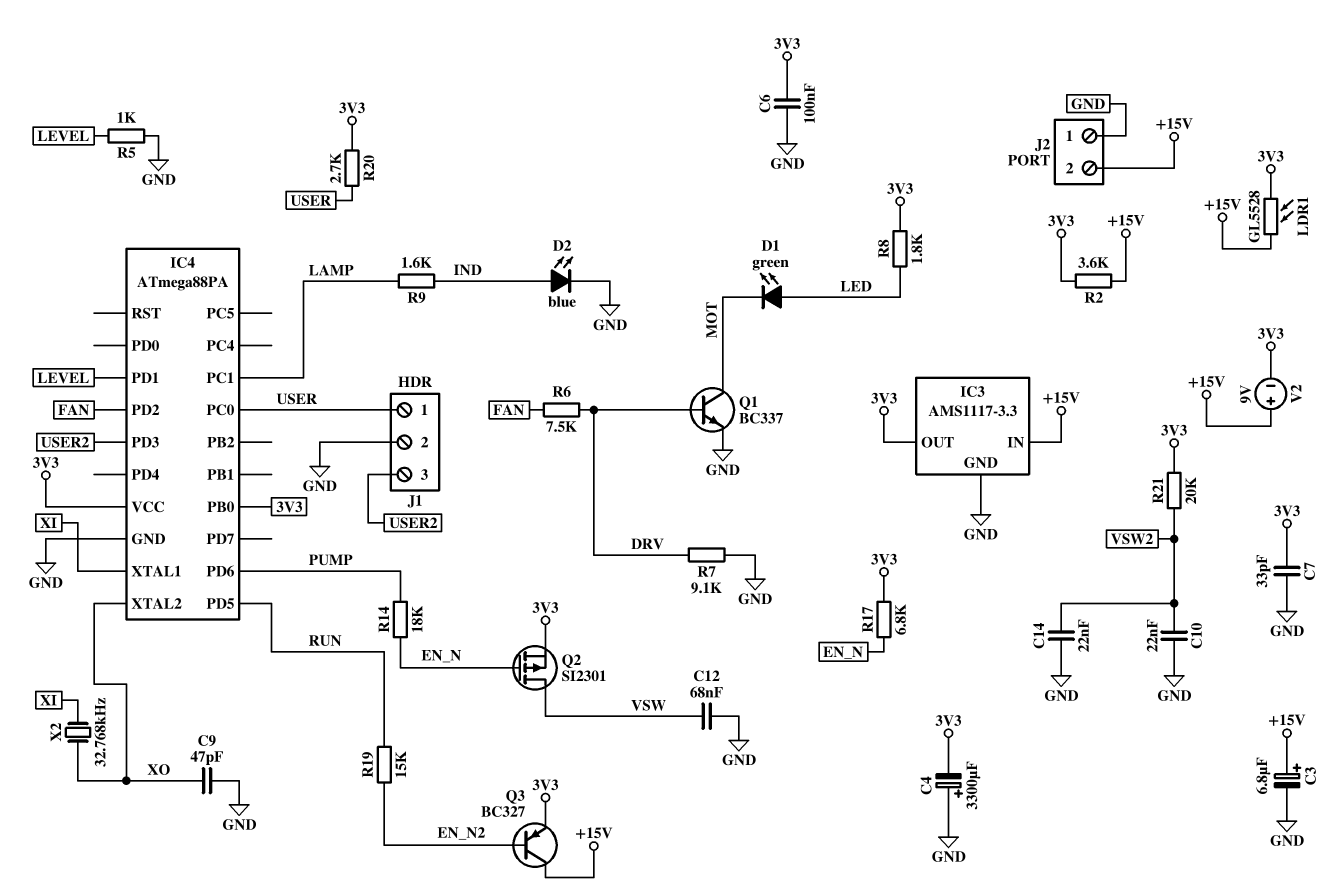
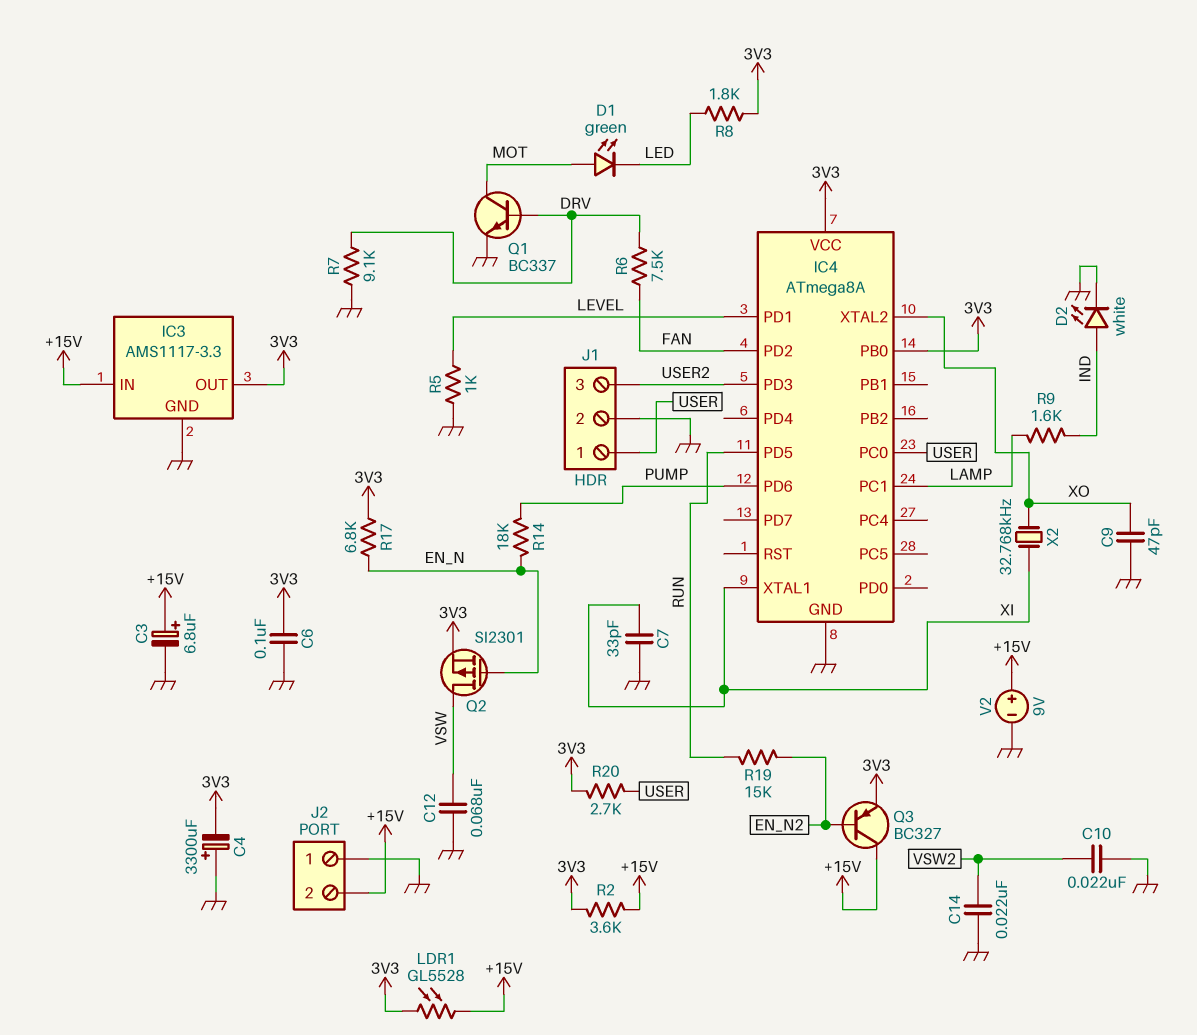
C7: 33pF (3V3, GND) -> 33pF (GND, XI)
D1: LED green (A LED, K MOT) -> LED green (A MOT, K LED)
D2: LED blue (A IND, K GND) -> LED white (A IND, K GND)
IC4: ATmega88PA -> ATmega8A
R21: 20k (3V3, VSW2) -> none
V2: 9V (plus +15V, minus 3V3) -> 9V (plus +15V, minus GND)

